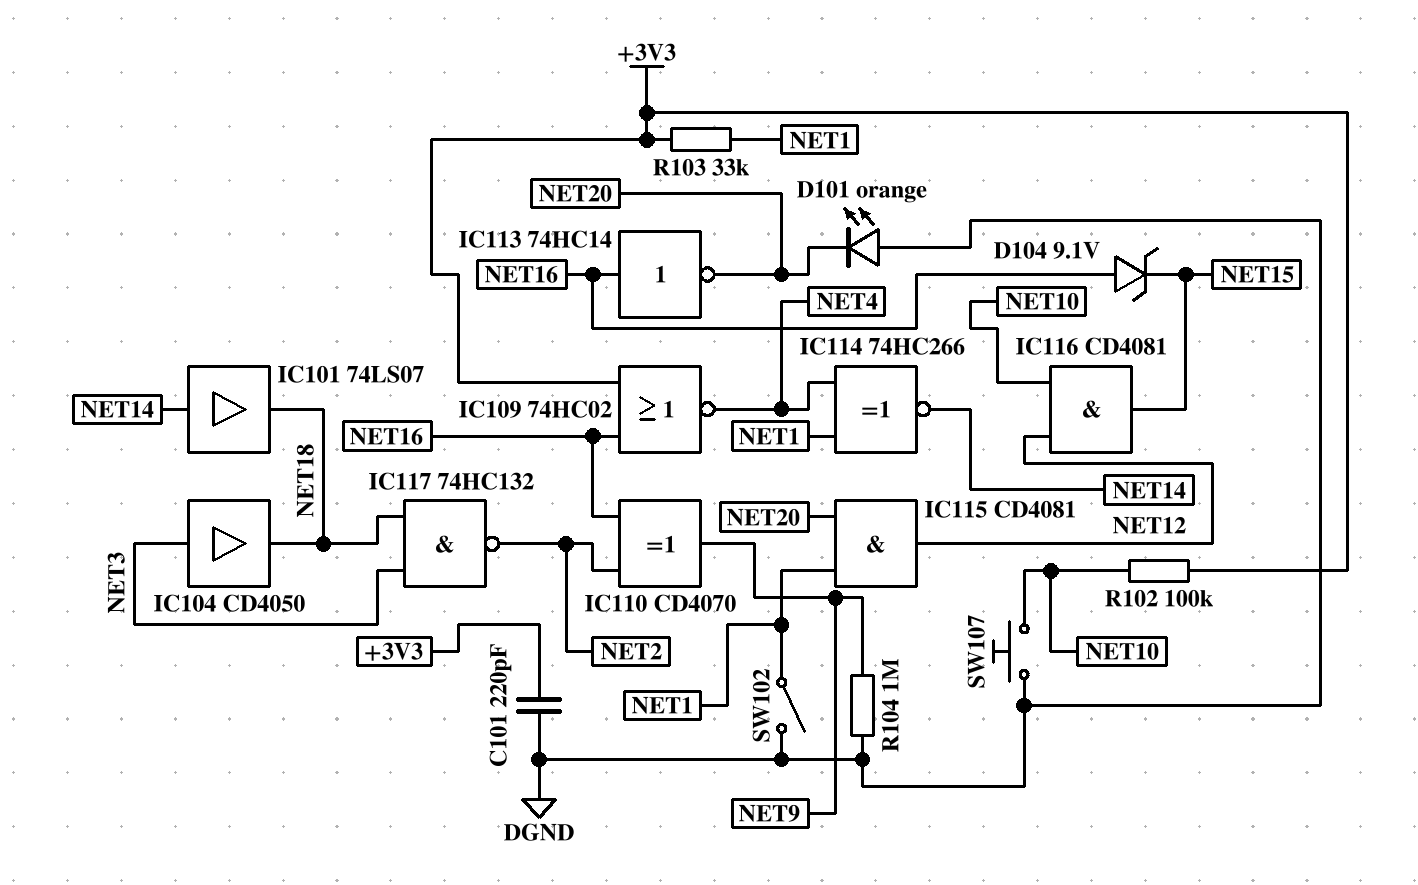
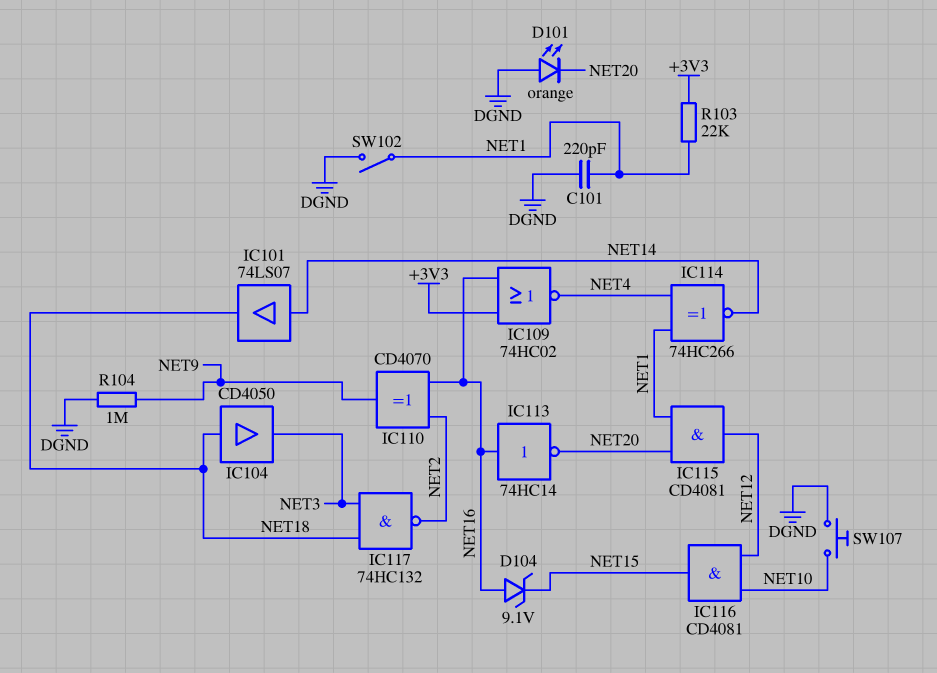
C101: 220pF (+3V3, DGND) -> 220pF (DGND, NET1)
IC104: buffer CD4050 (in NET3, out NET18) -> buffer CD4050 (in NET18, out NET3)
R102: 100k (+3V3, NET10) -> none
R103: 33k (+3V3, NET1) -> 22k (+3V3, NET1)

